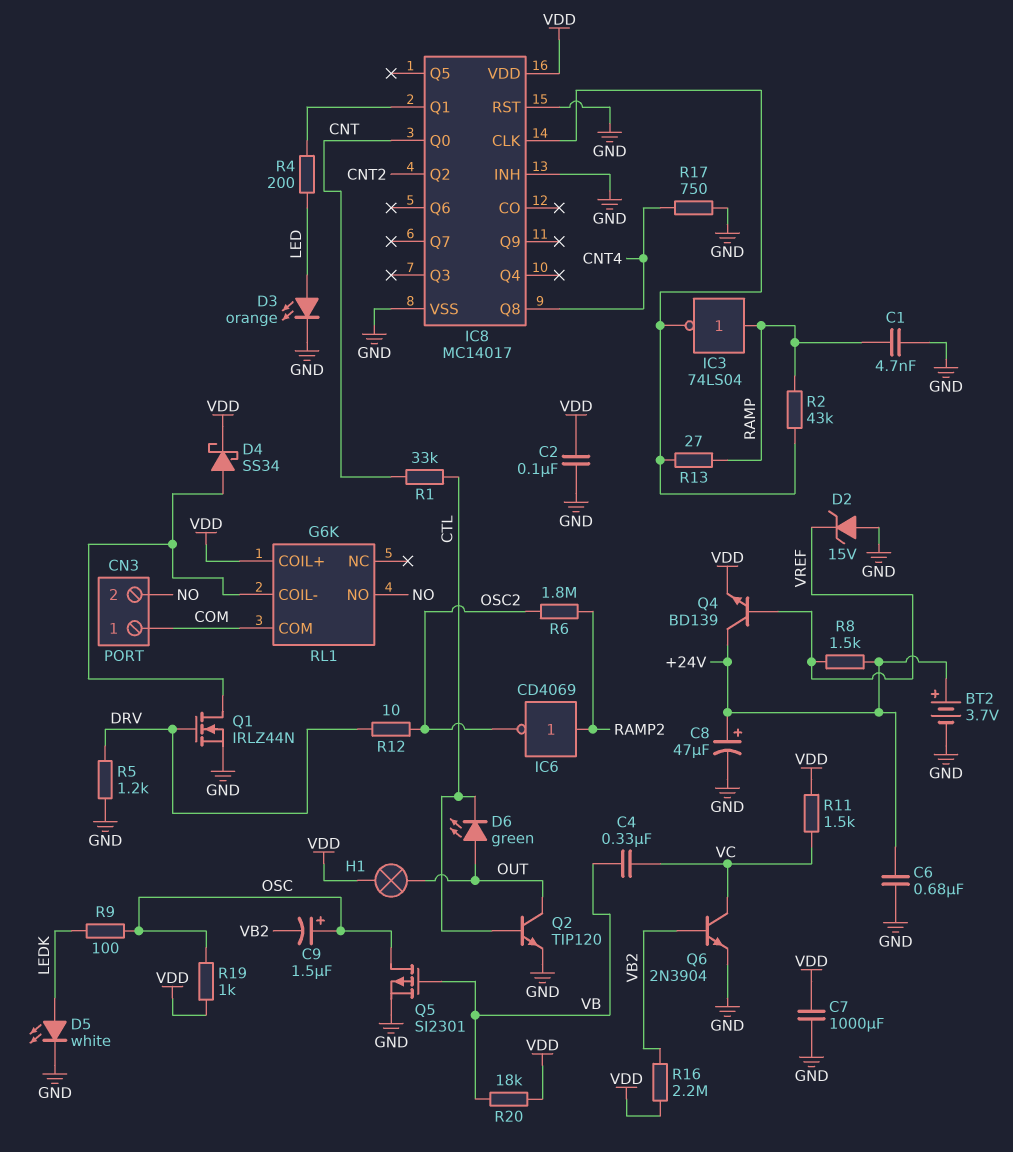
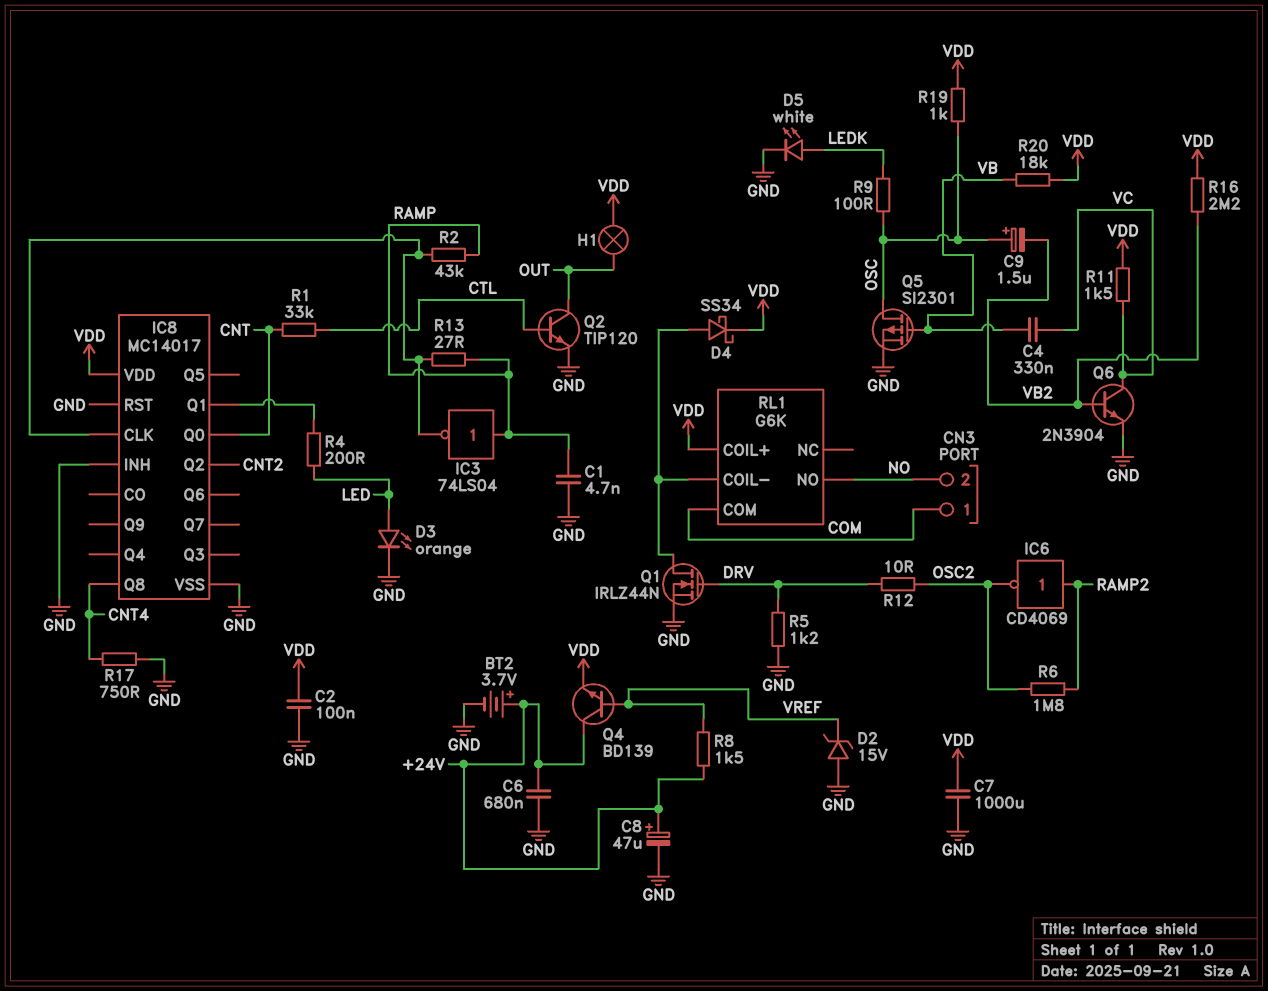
D6: LED green (A OUT, K CTL) -> none

